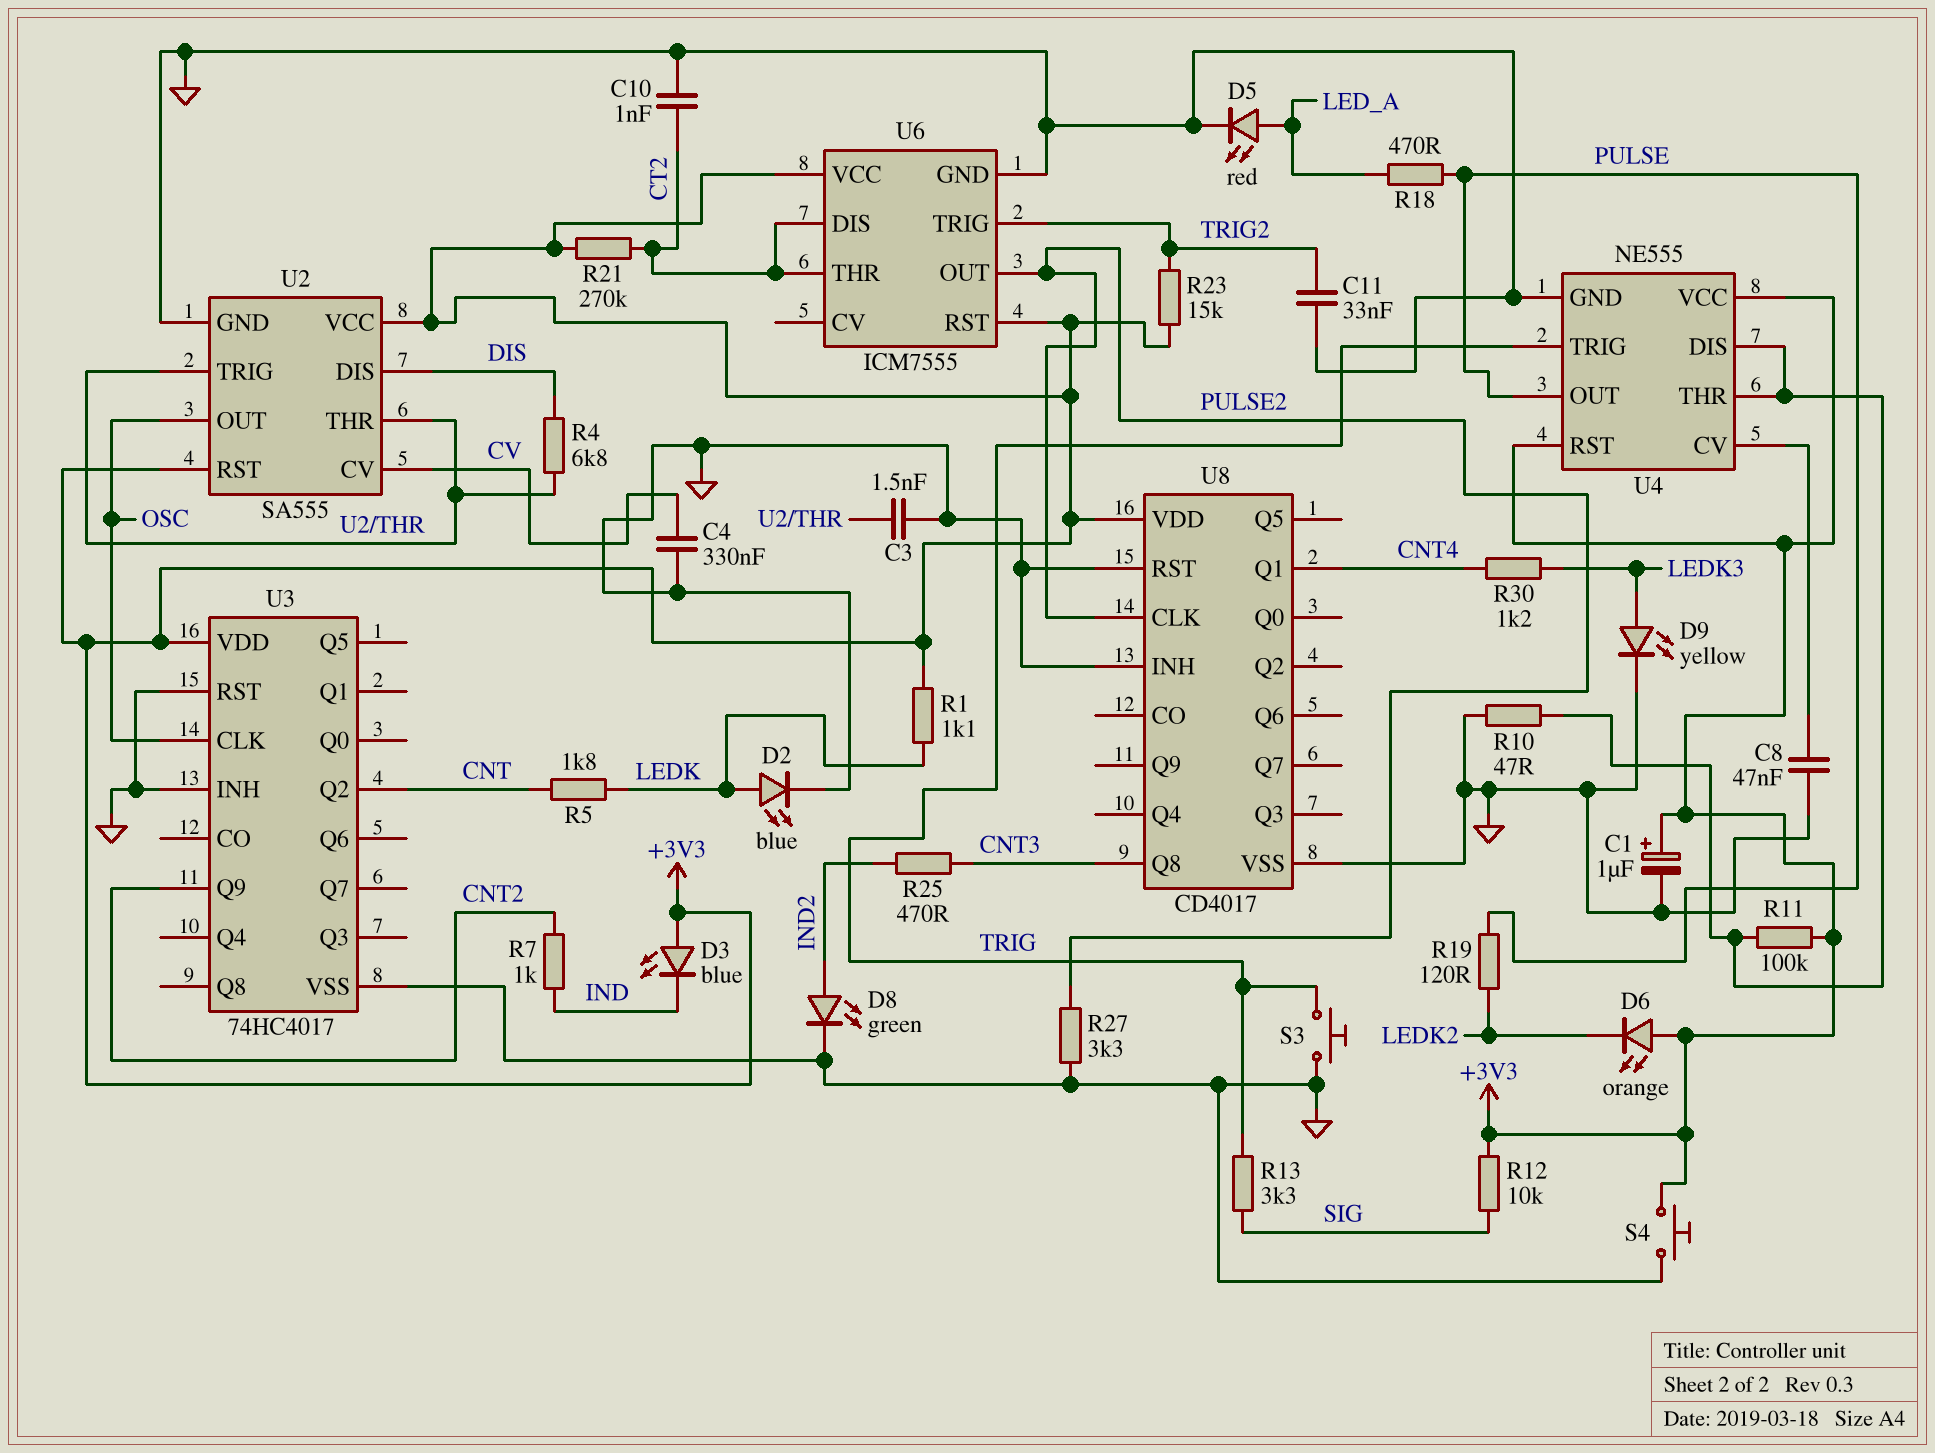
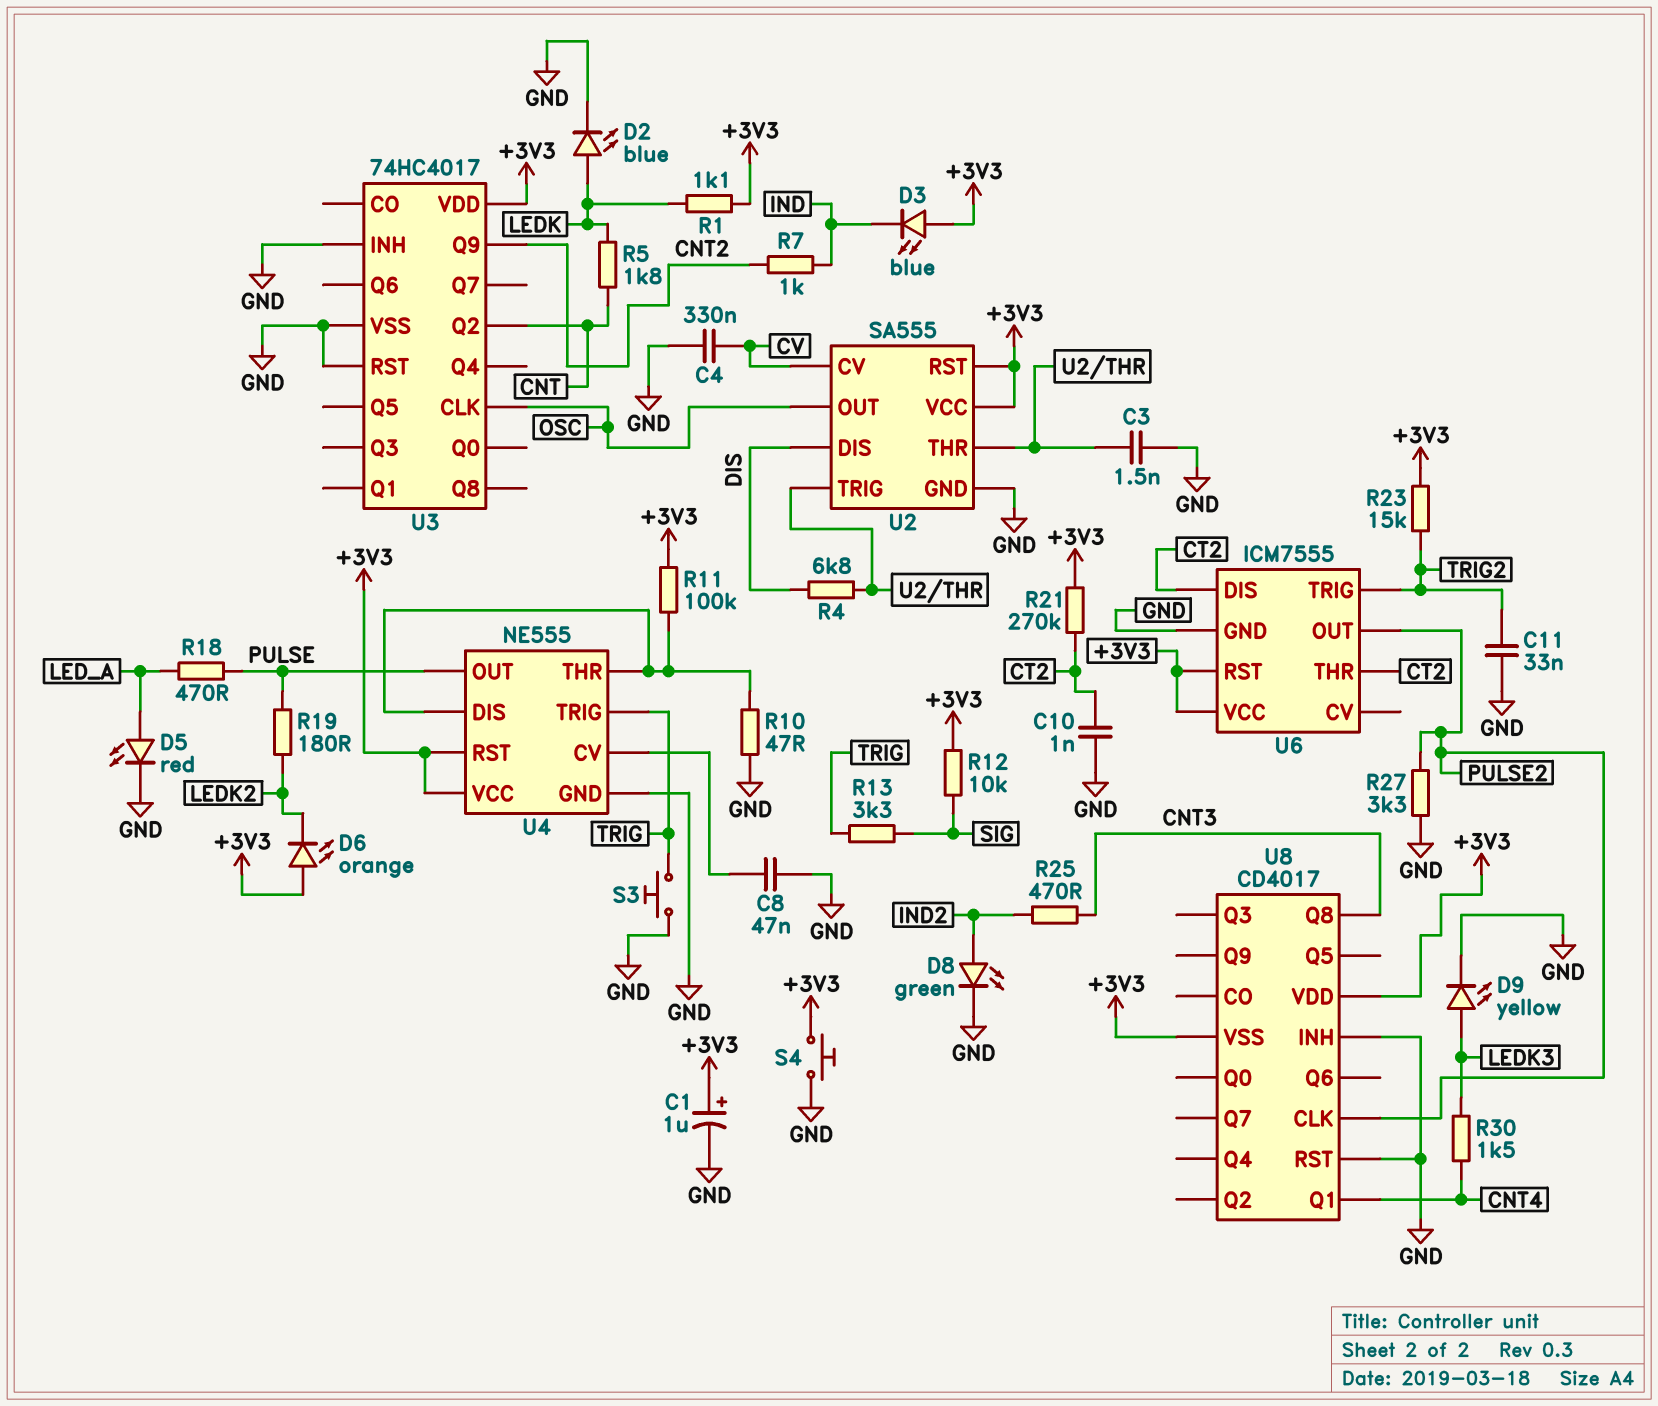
R19: 120 (LEDK2, PULSE) -> 180 (LEDK2, PULSE)
R30: 1.2k (CNT4, LEDK3) -> 1.5k (CNT4, LEDK3)
U8 pin VSS: GND -> +3V3

